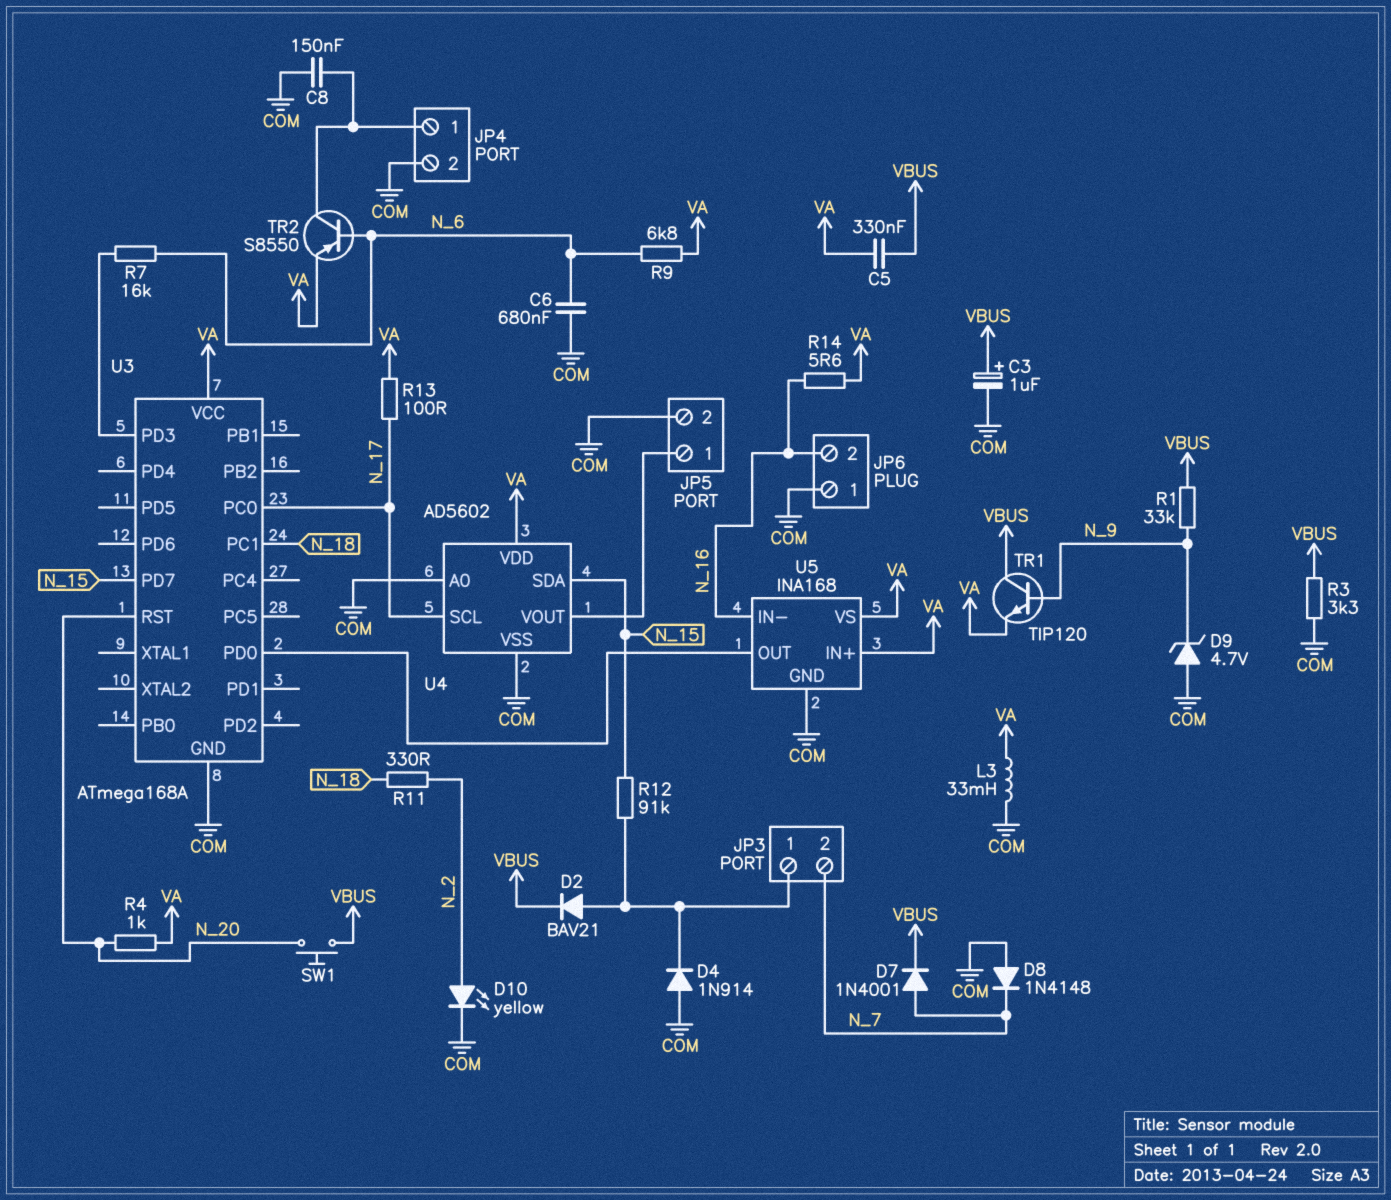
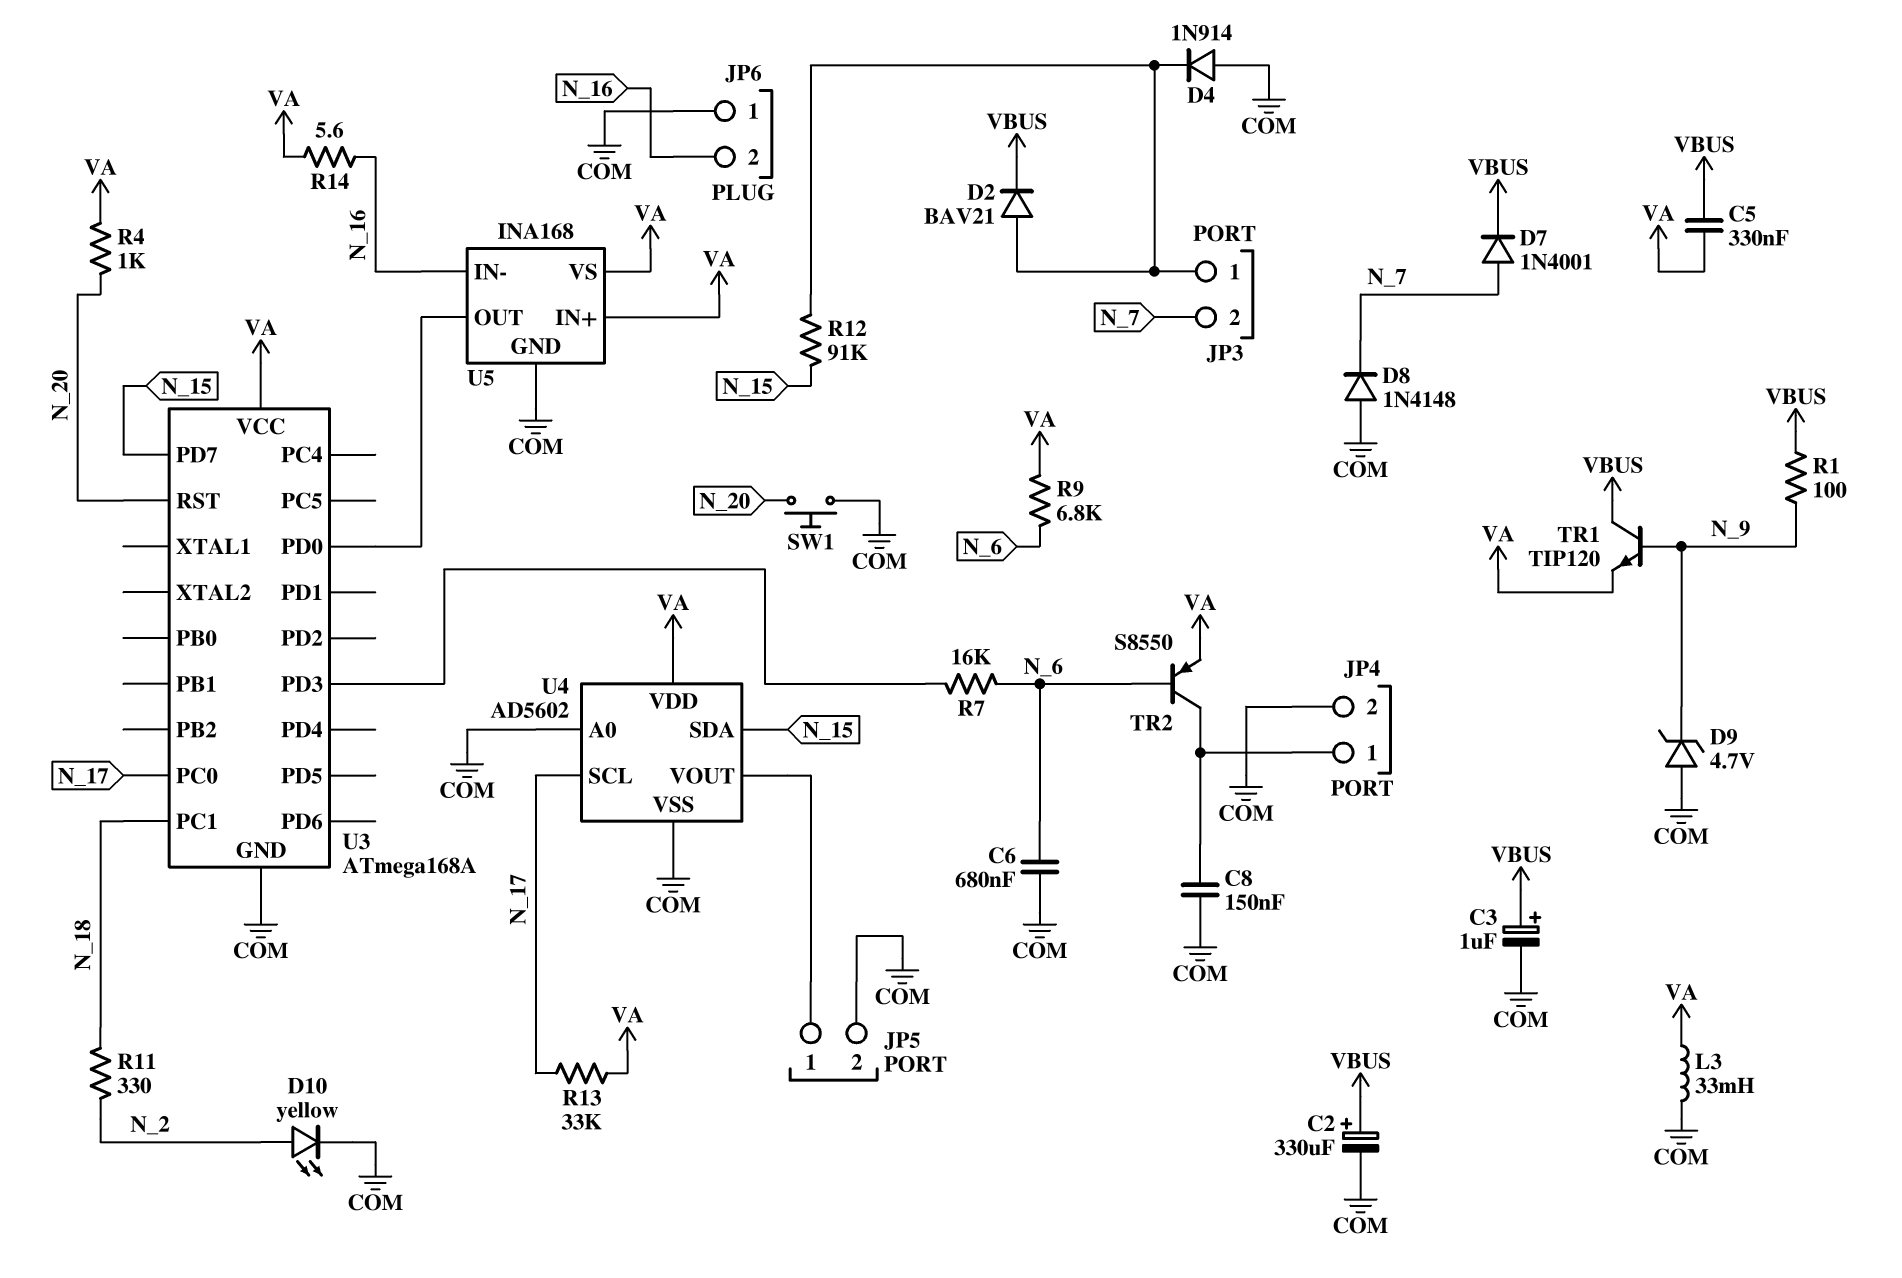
C2: none -> 330uF (plus VBUS, minus COM)
R1: 33k (N_9, VBUS) -> 100 (N_9, VBUS)
R3: 3.3k (COM, VBUS) -> none
R13: 100 (N_17, VA) -> 33k (N_17, VA)
SW1: button (N_20, VBUS) -> button (COM, N_20)

